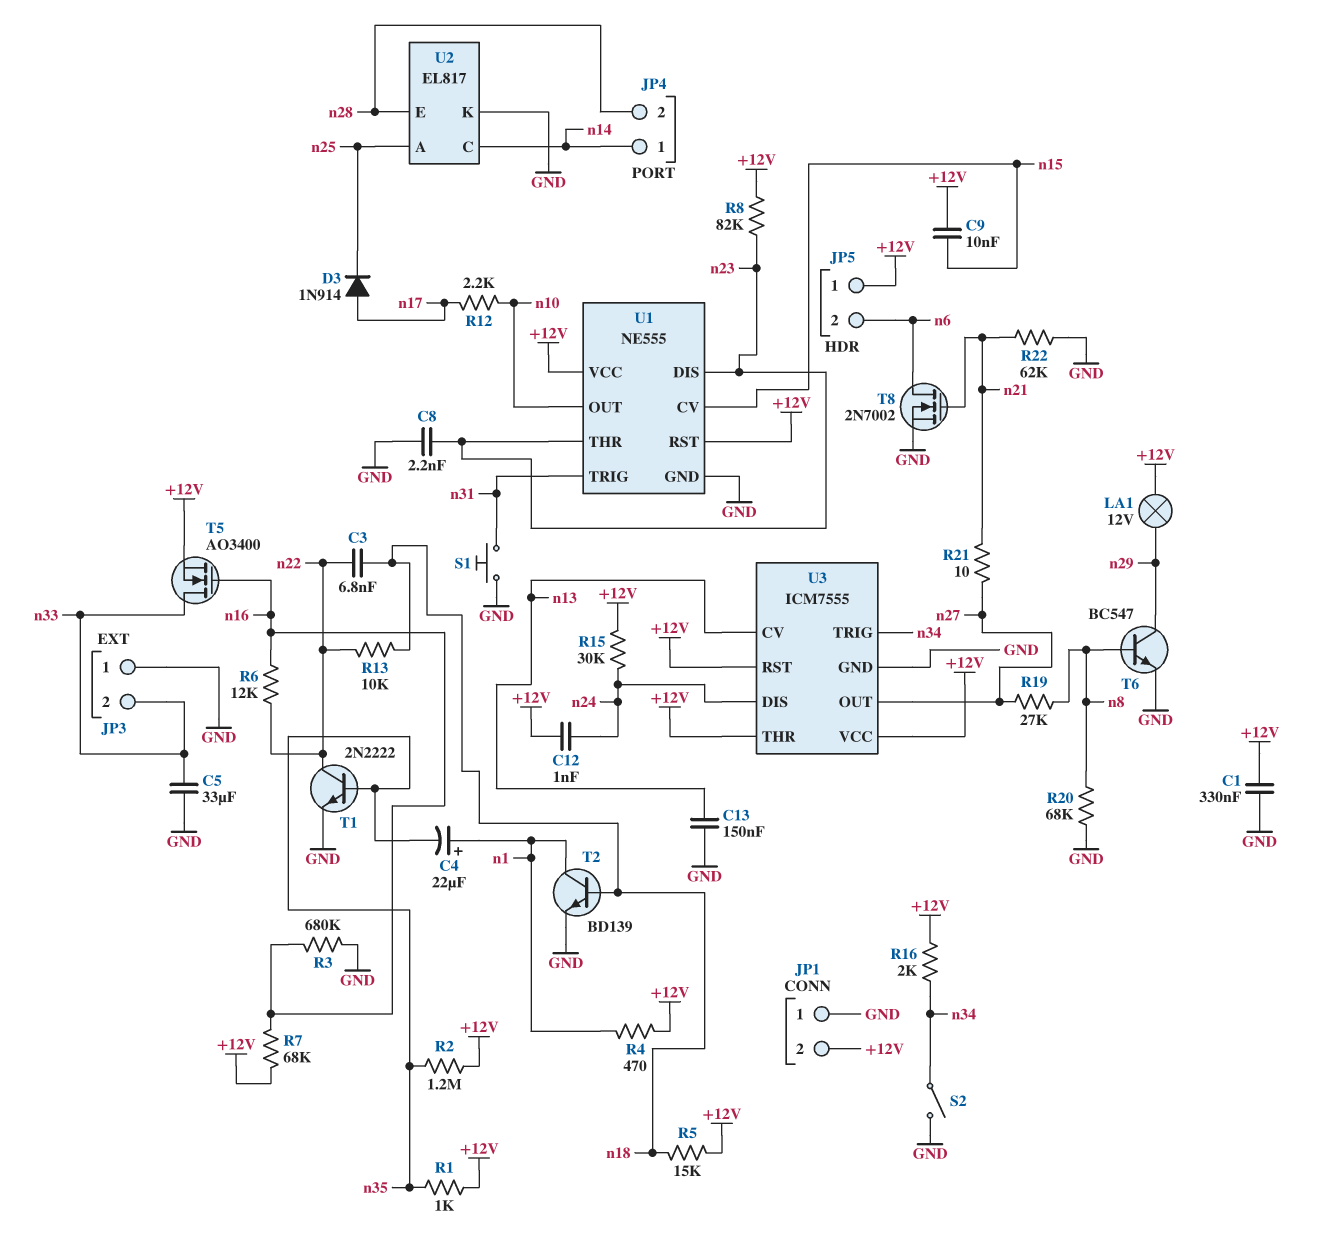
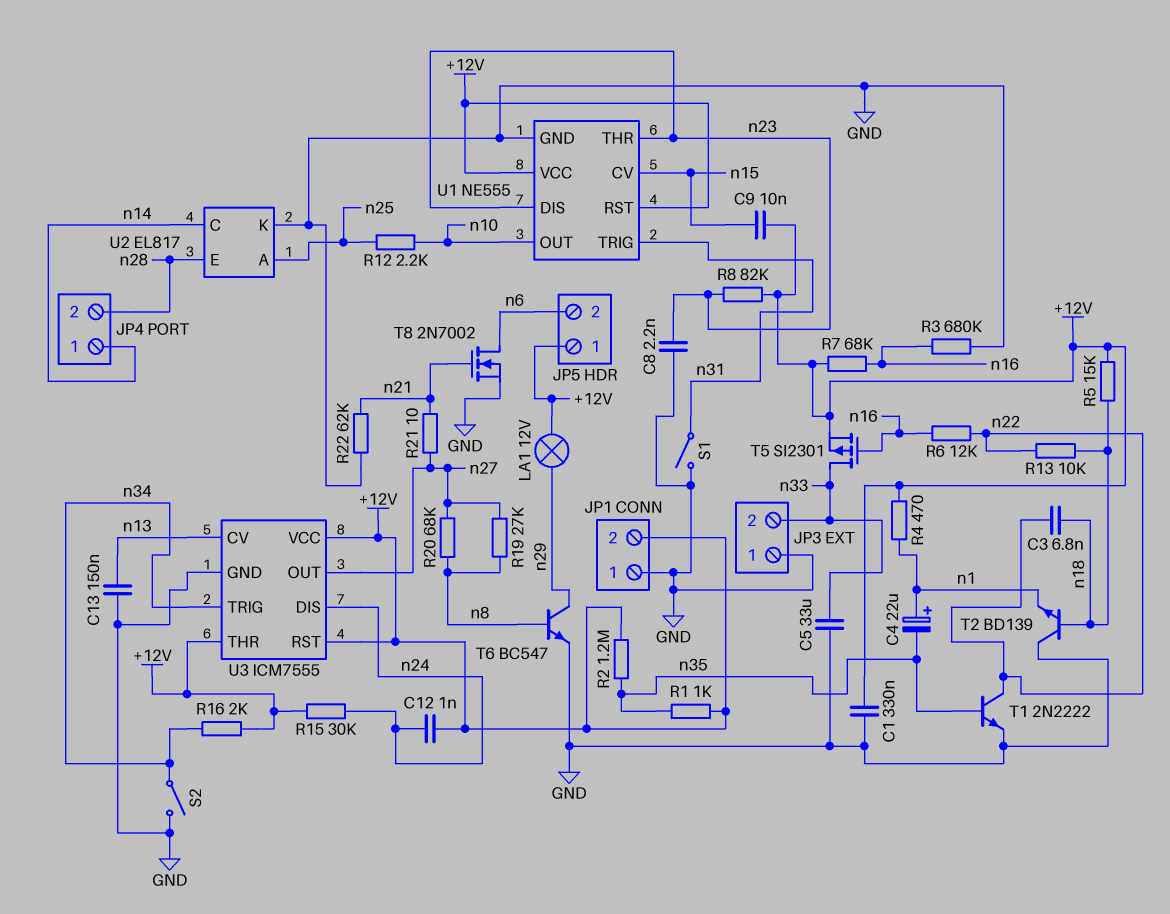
D3: diode 1N914 (A n17, K n25) -> none
R12: 2.2k (n10, n17) -> 2.2k (n10, n25)
R20: 68k (GND, n8) -> 68k (n8, n27)
S1: button (GND, n31) -> switch (GND, n31)
T2: NPN BD139 (B n18, C n1, E GND) -> NPN BD139 (B n18, C GND, E n1)
T5: NMOS AO3400 (G n16, D n33, S +12V) -> PMOS SI2301 (G n16, D n33, S +12V)

